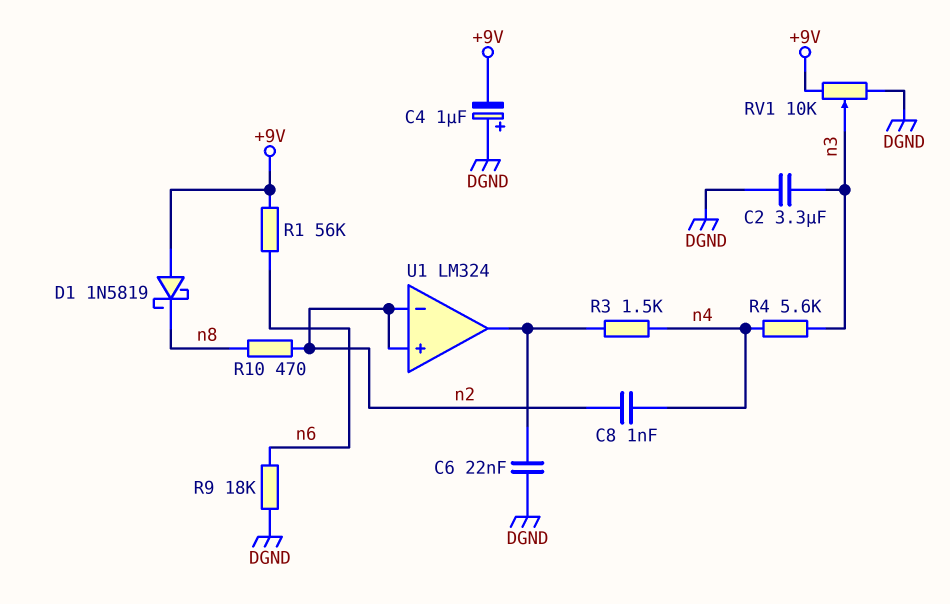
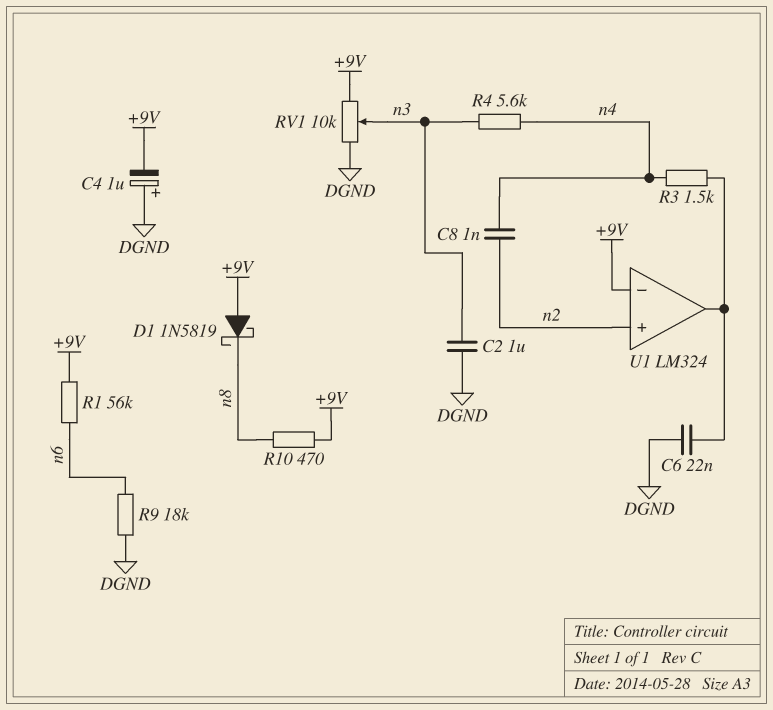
C2: 3.3uF (DGND, n3) -> 1uF (DGND, n3)
R10: 470 (n2, n8) -> 470 (+9V, n8)
U1 pin in-: n2 -> +9V

